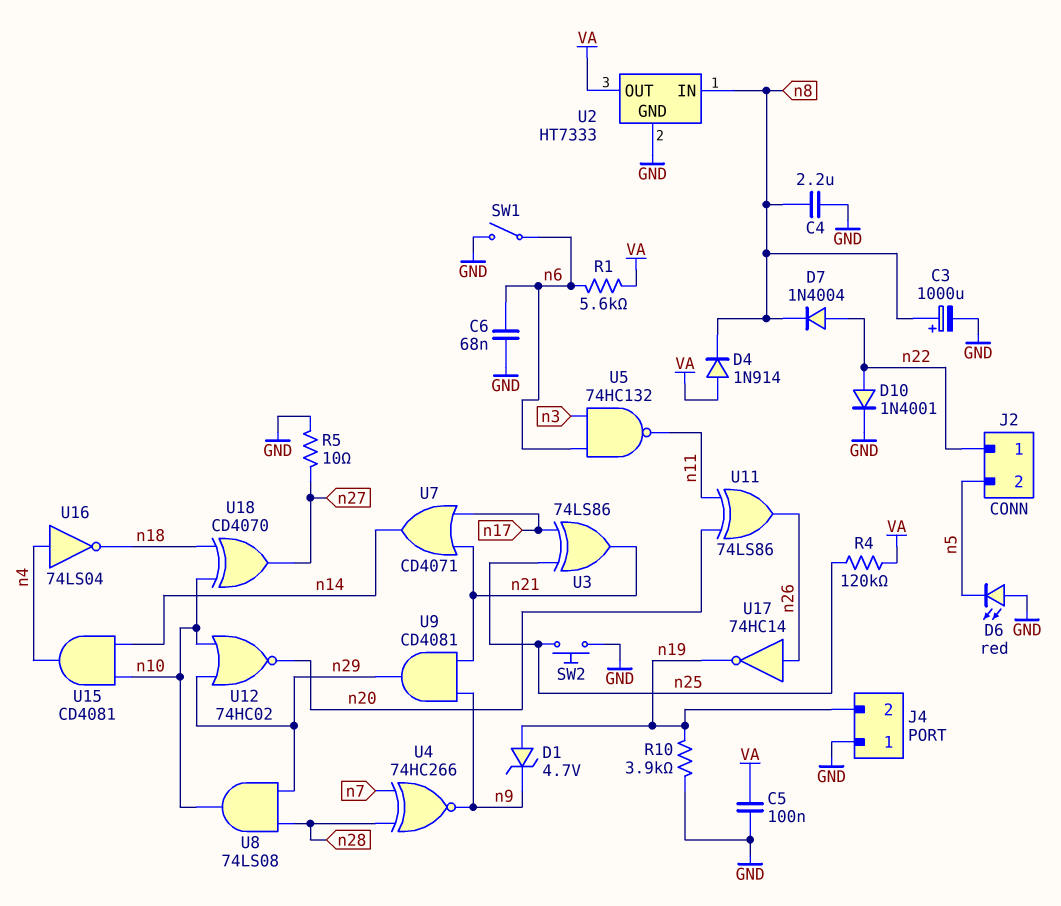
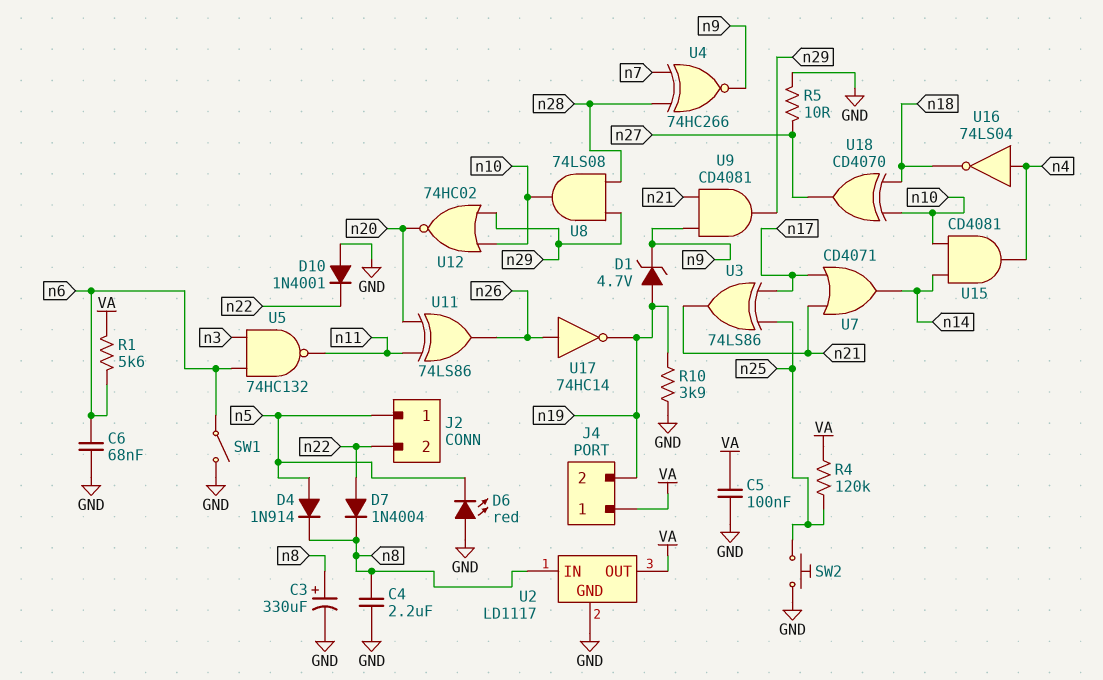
C3: 1000uF (plus n8, minus GND) -> 330uF (plus n8, minus GND)
D4: diode 1N914 (A VA, K n8) -> diode 1N914 (A n5, K n8)
D10: diode 1N4001 (A n22, K GND) -> diode 1N4001 (A GND, K n22)
J2 pin 1: n22 -> n5
J2 pin 2: n5 -> n22
J4 pin 1: GND -> VA
U2: HT7333 -> LD1117

